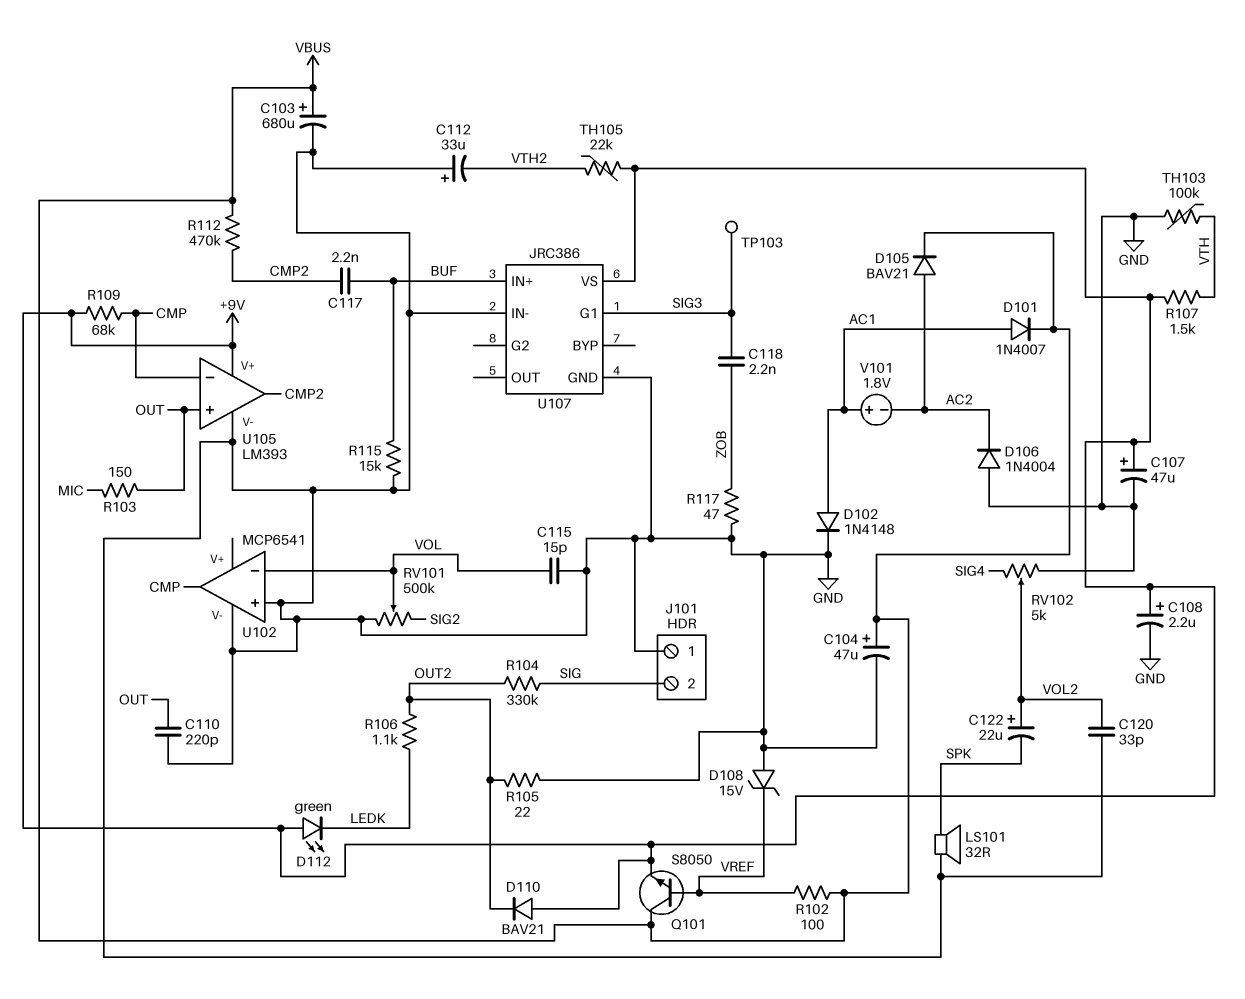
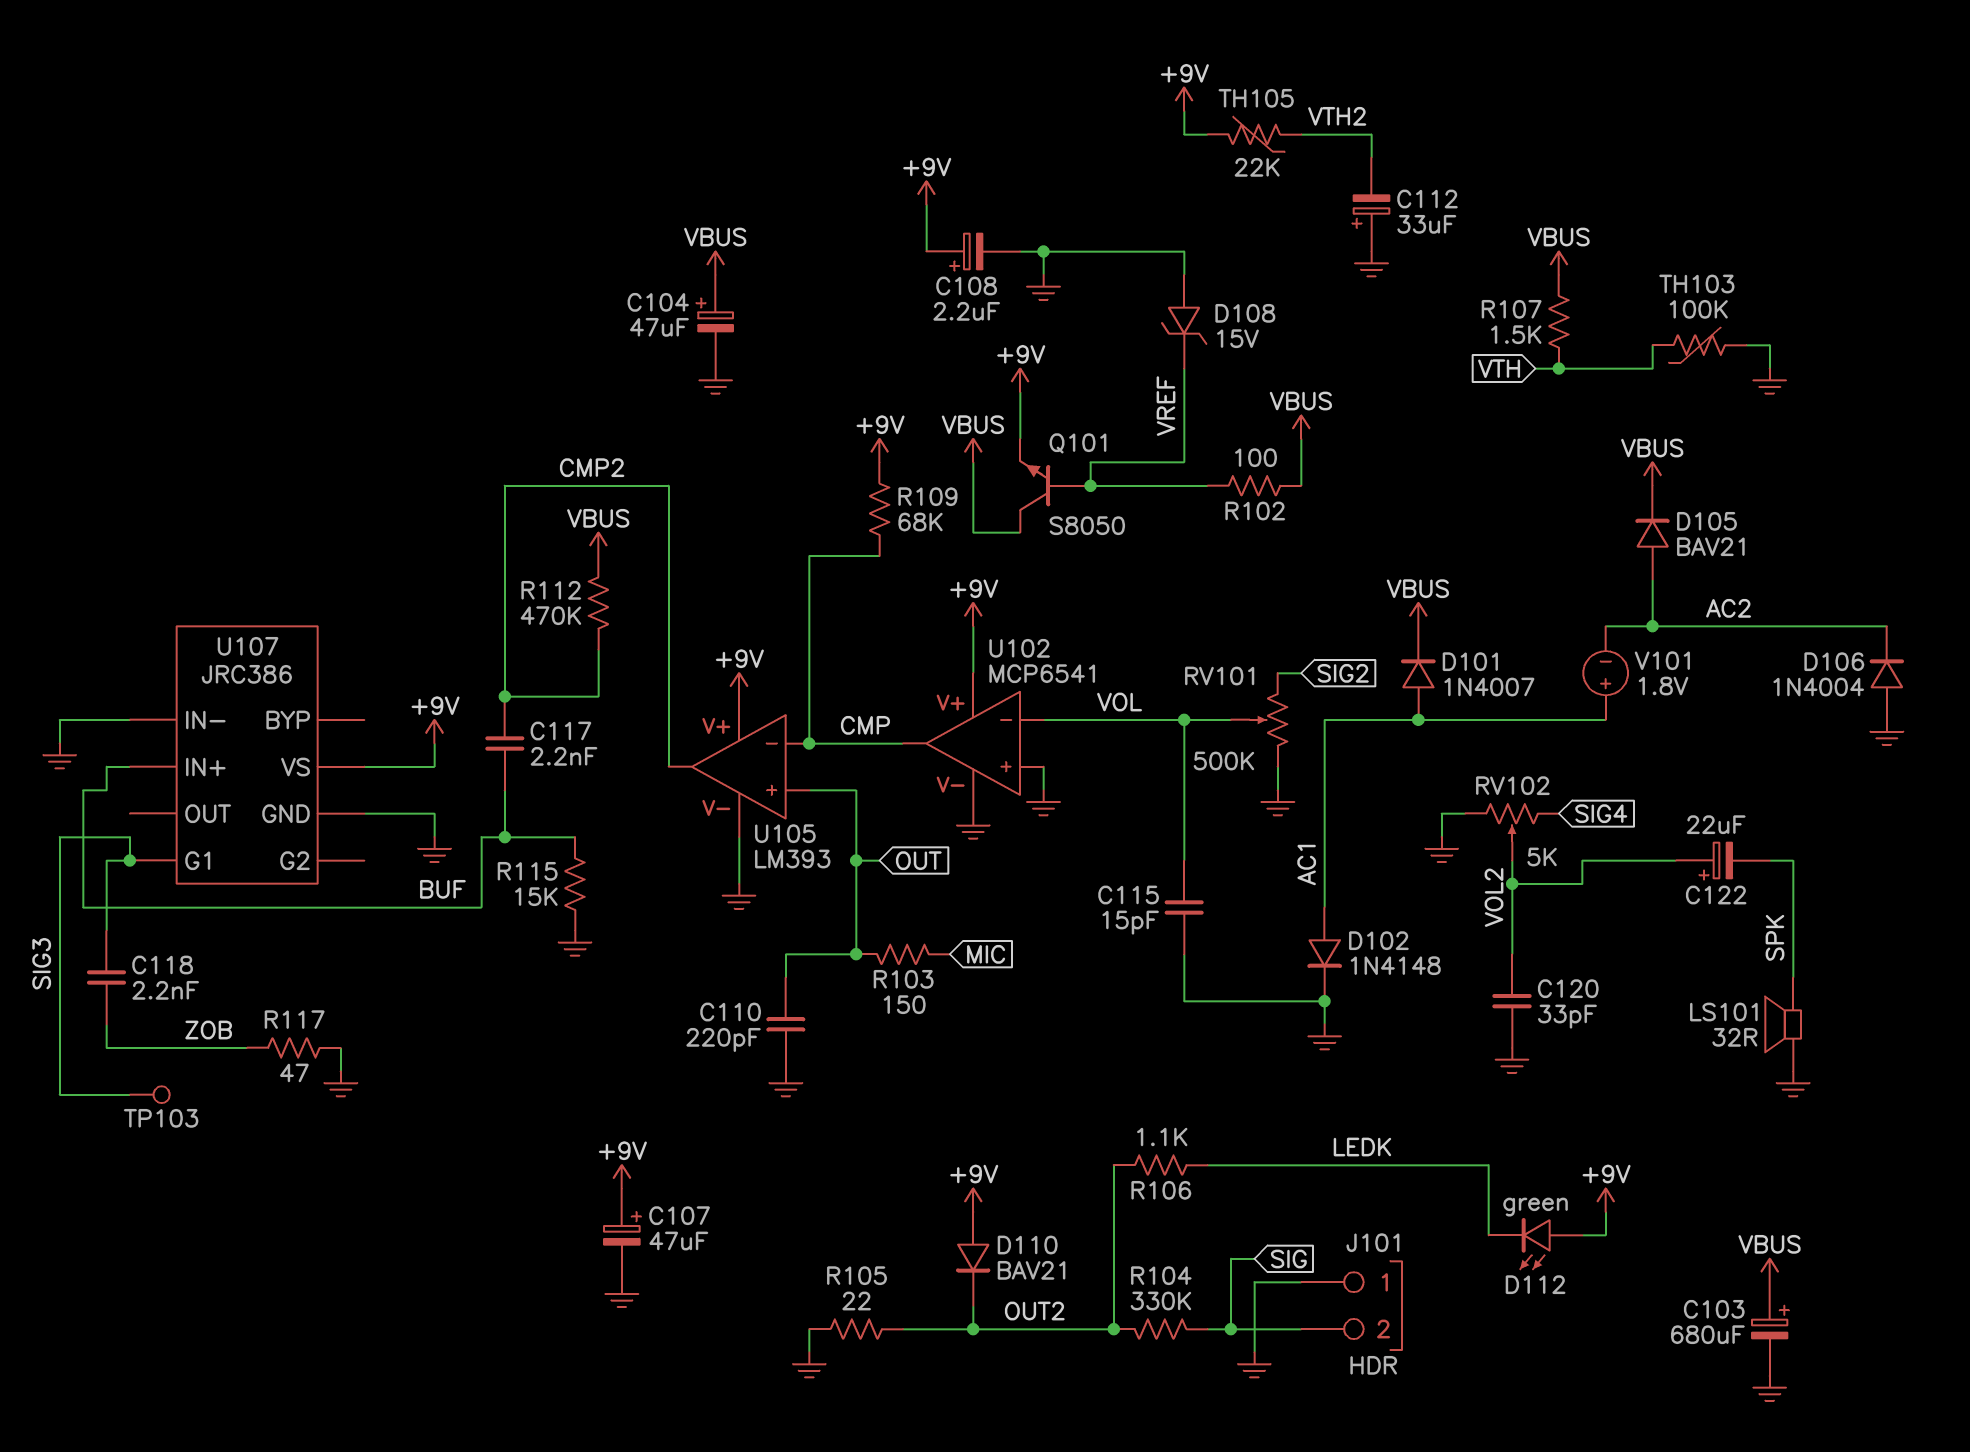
R107: 1.5k (+9V, VTH) -> 1.5k (VBUS, VTH)
U102 pin V+: none -> +9V

